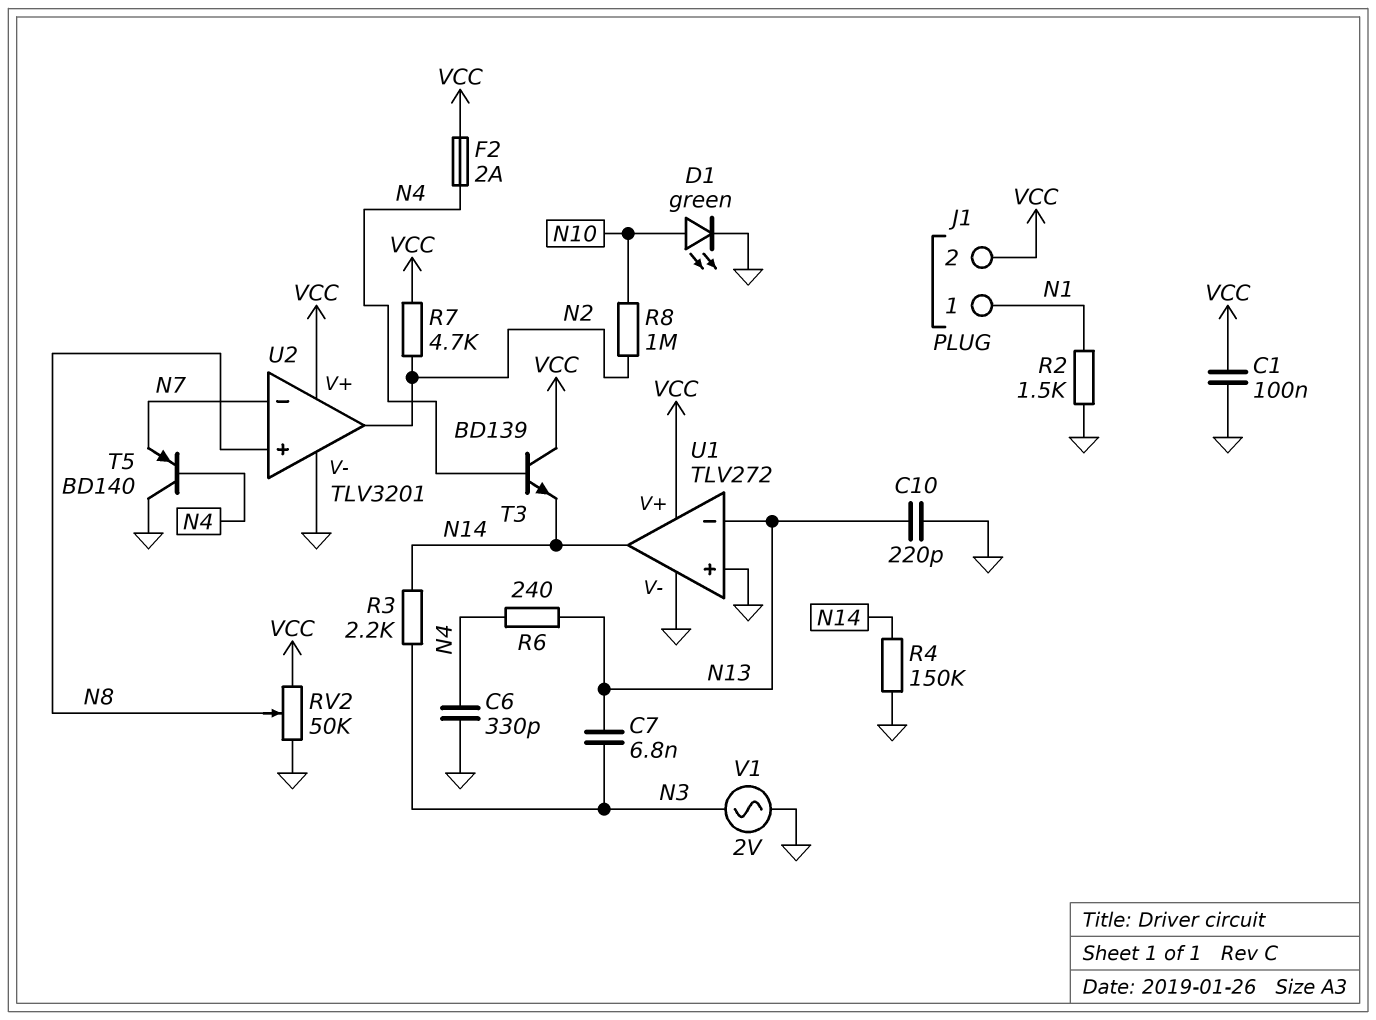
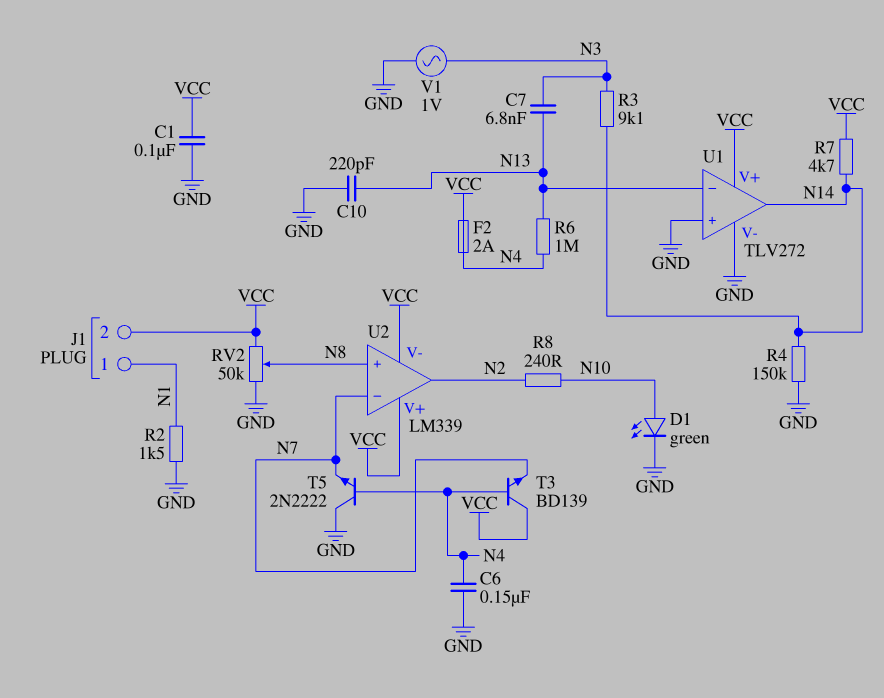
C6: 330pF (GND, N4) -> 150nF (GND, N4)
R3: 2.2k (N3, N14) -> 9.1k (N3, N14)
R6: 240 (N4, N13) -> 1M (N4, N13)
R7: 4.7k (N2, VCC) -> 4.7k (N14, VCC)
R8: 1M (N2, N10) -> 240 (N2, N10)
T3: NPN BD139 (B N4, C VCC, E N14) -> NPN BD139 (B N4, C VCC, E N7)
T5: PNP BD140 (B N4, C GND, E N7) -> NPN 2N2222 (B N4, C GND, E N7)
U2: TLV3201 -> LM339
U2 pin V-: GND -> VCC
V1: AC 2V (GND, N3) -> AC 1V (GND, N3)

